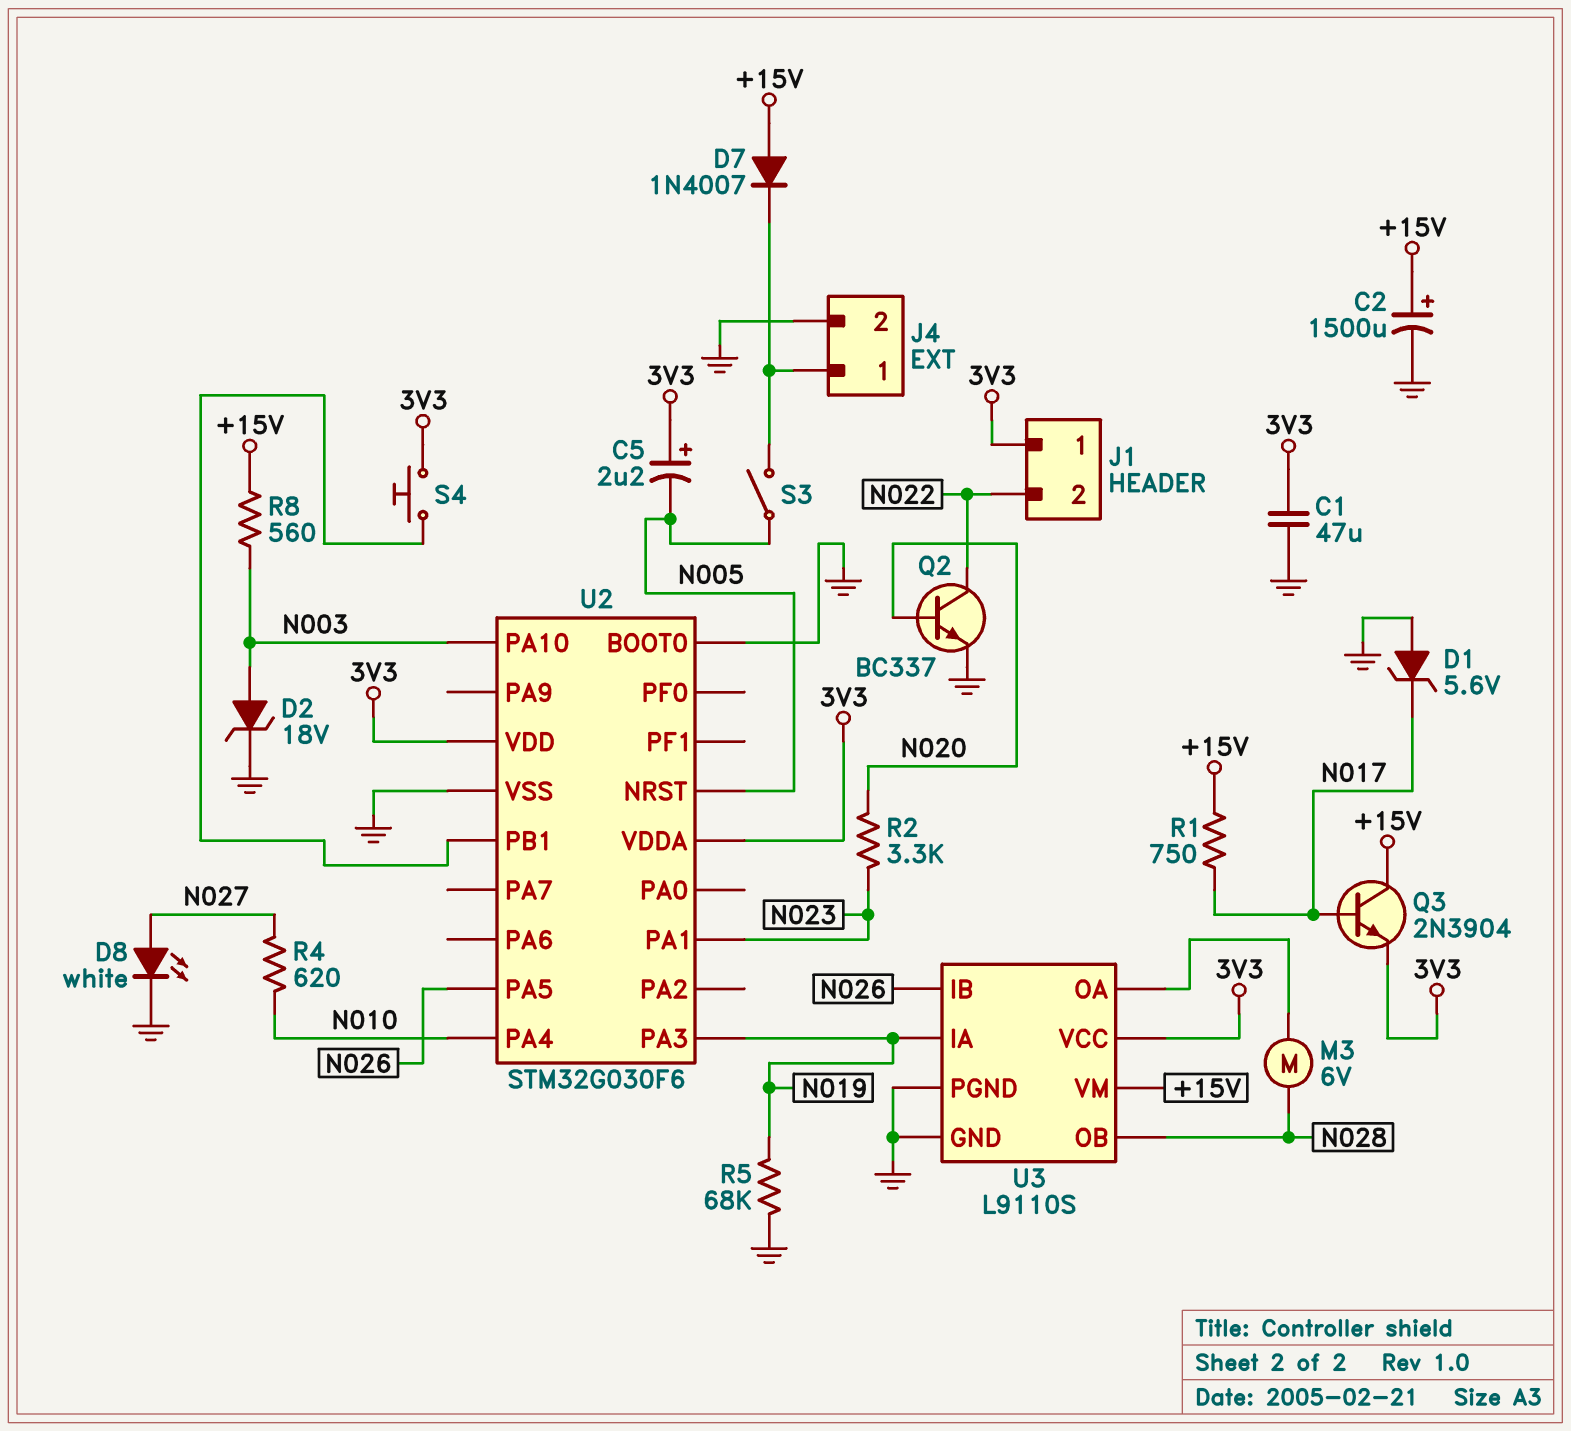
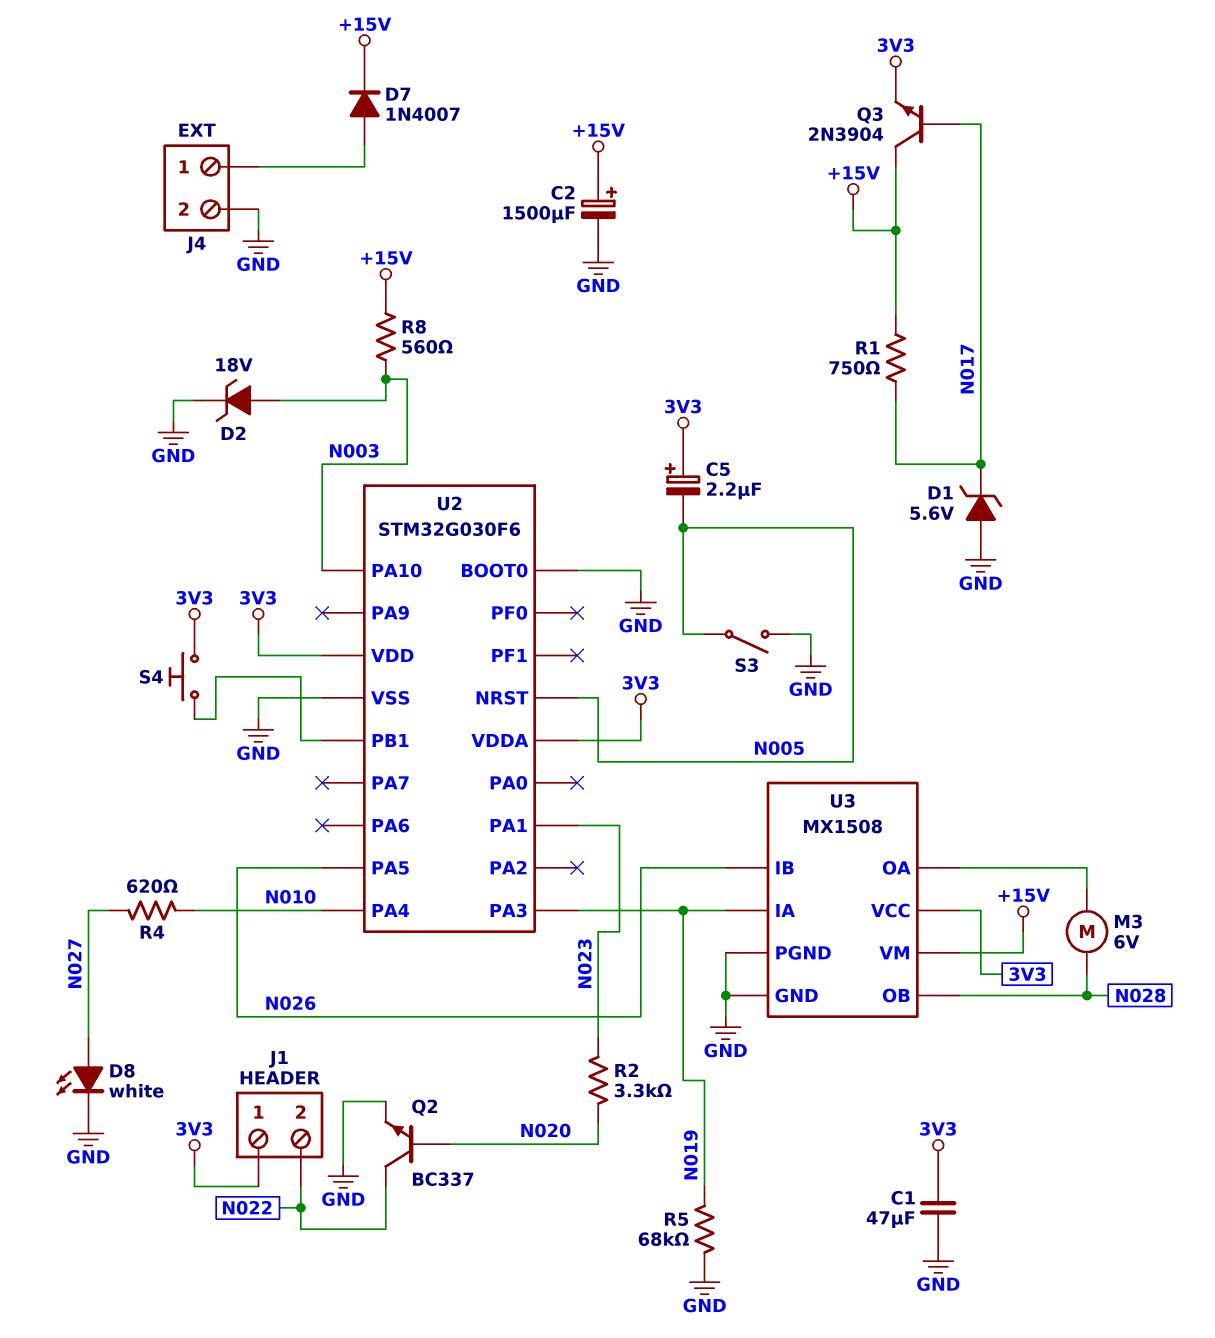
D7: diode 1N4007 (A +15V, K J4/1) -> diode 1N4007 (A J4/1, K +15V)
S3: switch (J4/1, N005) -> switch (GND, N005)
U3: L9110S -> MX1508

